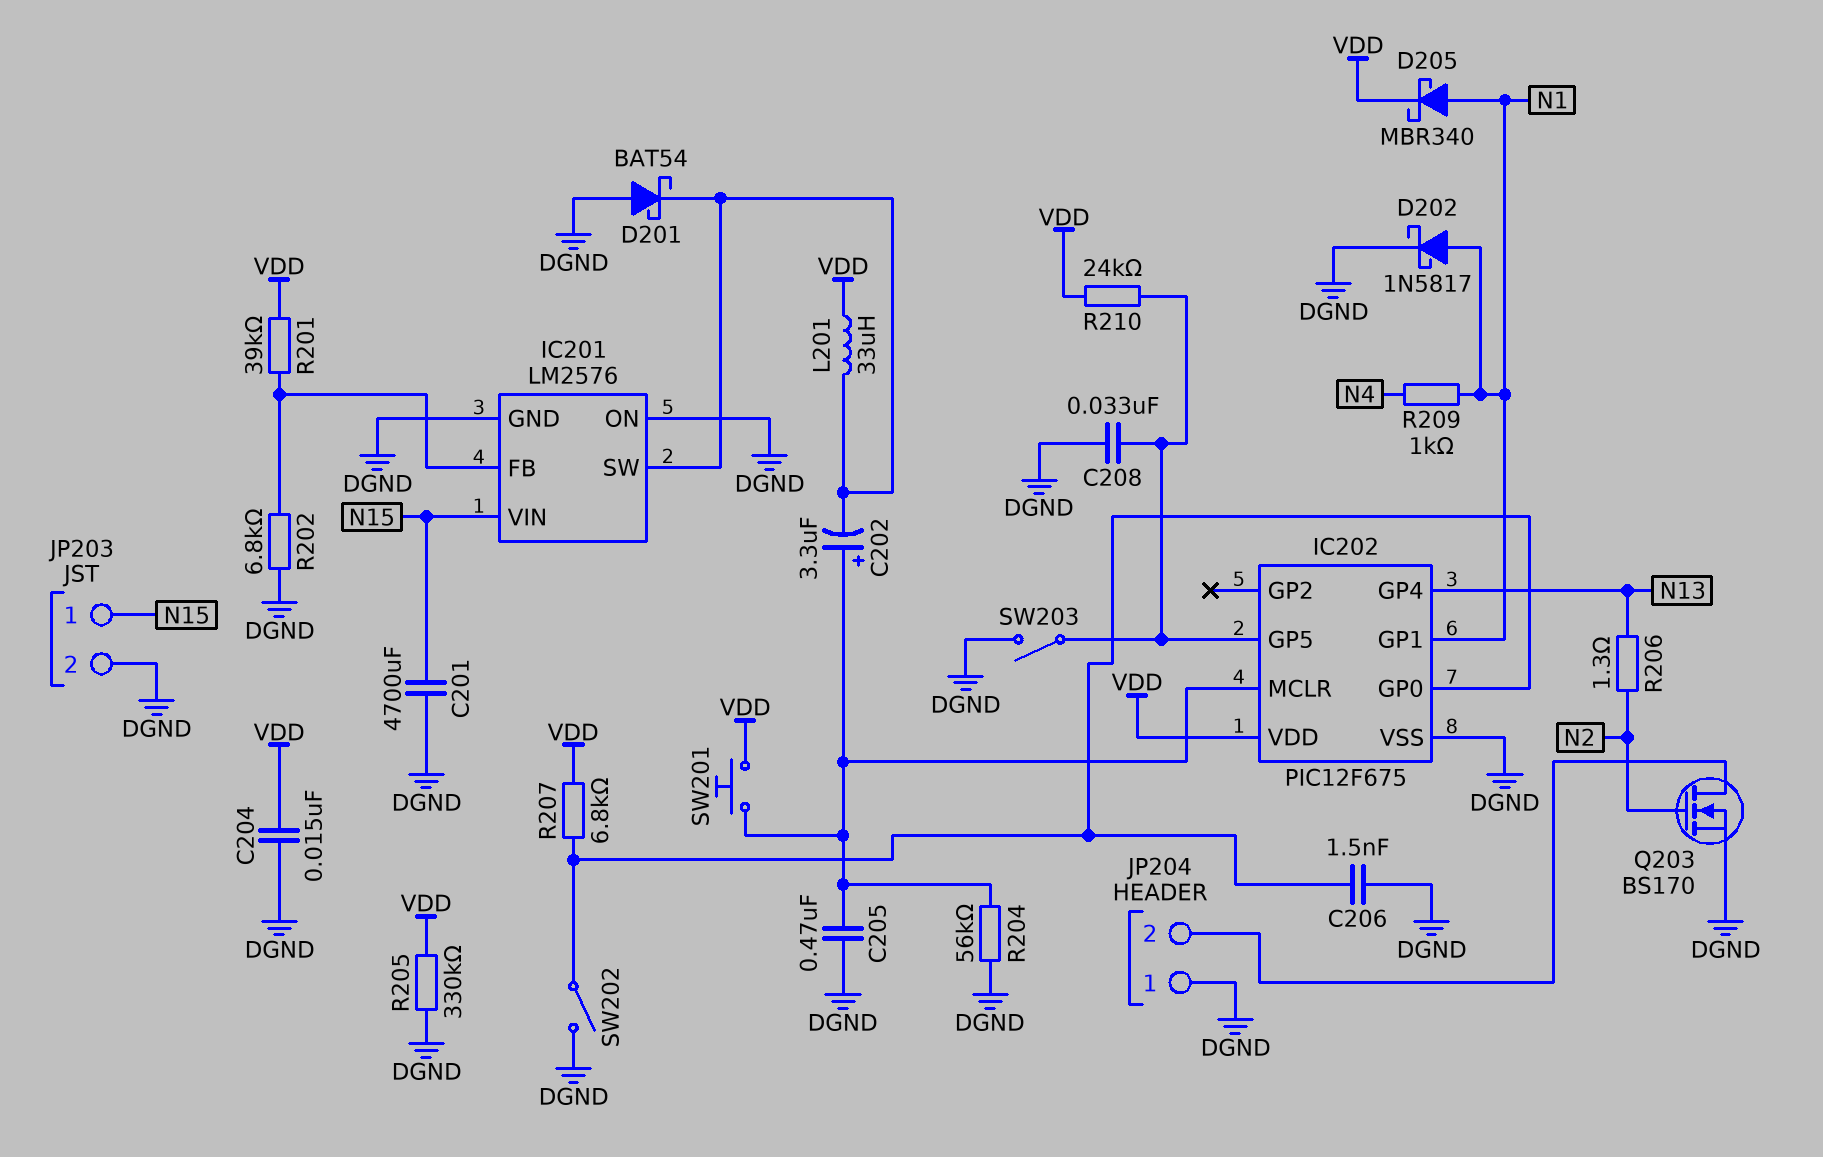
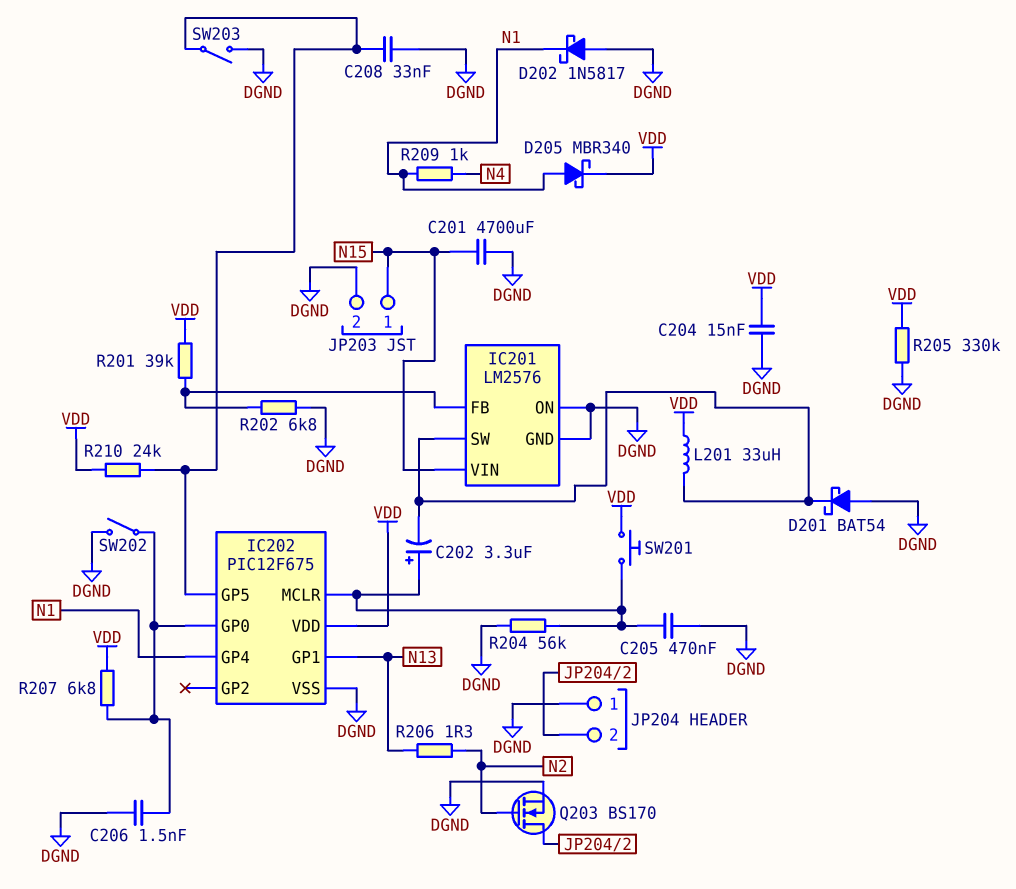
D202: schottky 1N5817 (A N1, K DGND) -> schottky 1N5817 (A DGND, K N1)
IC202 pin GP1: N1 -> N13
IC202 pin GP4: N13 -> N1

